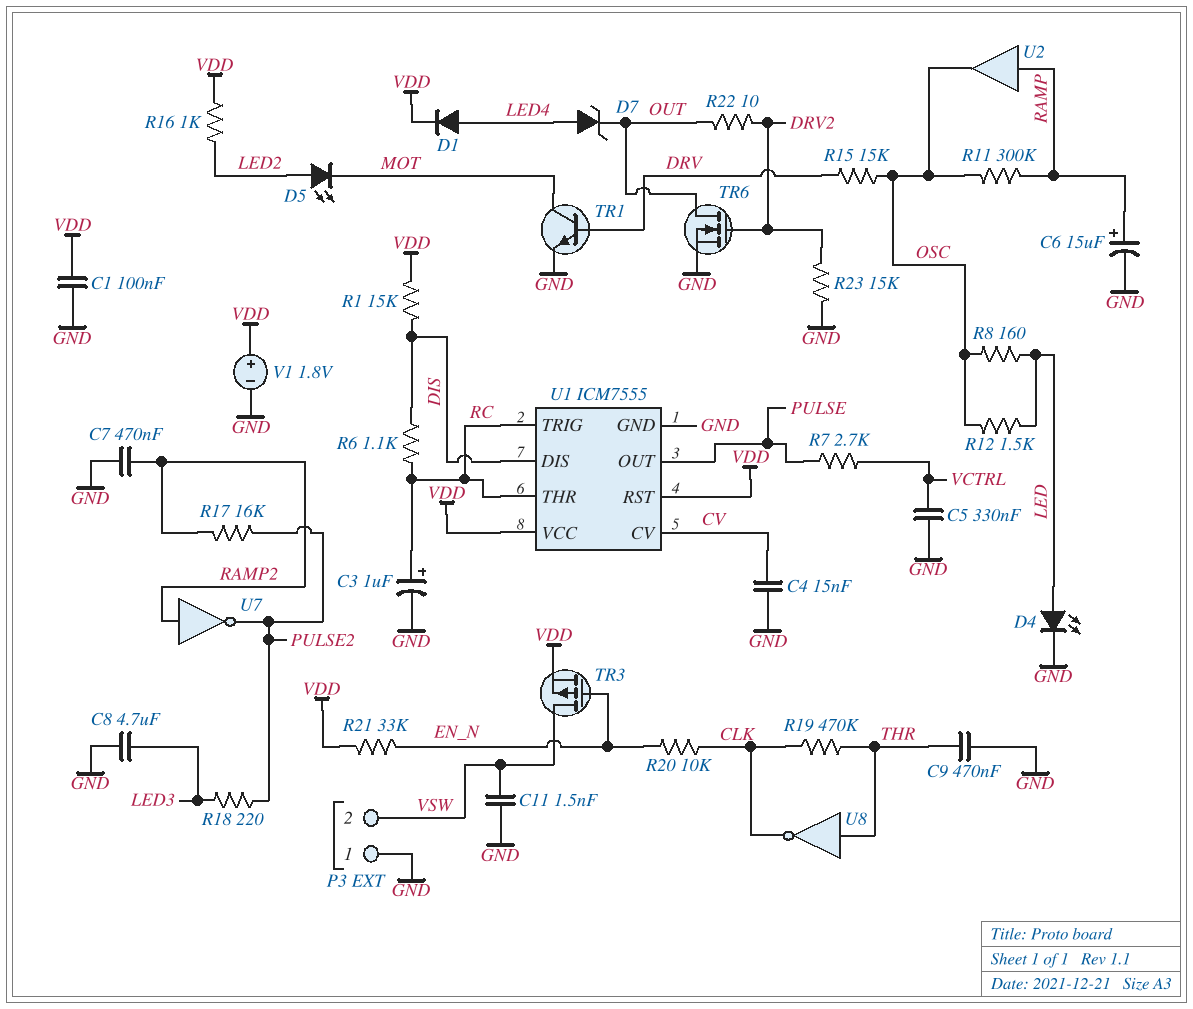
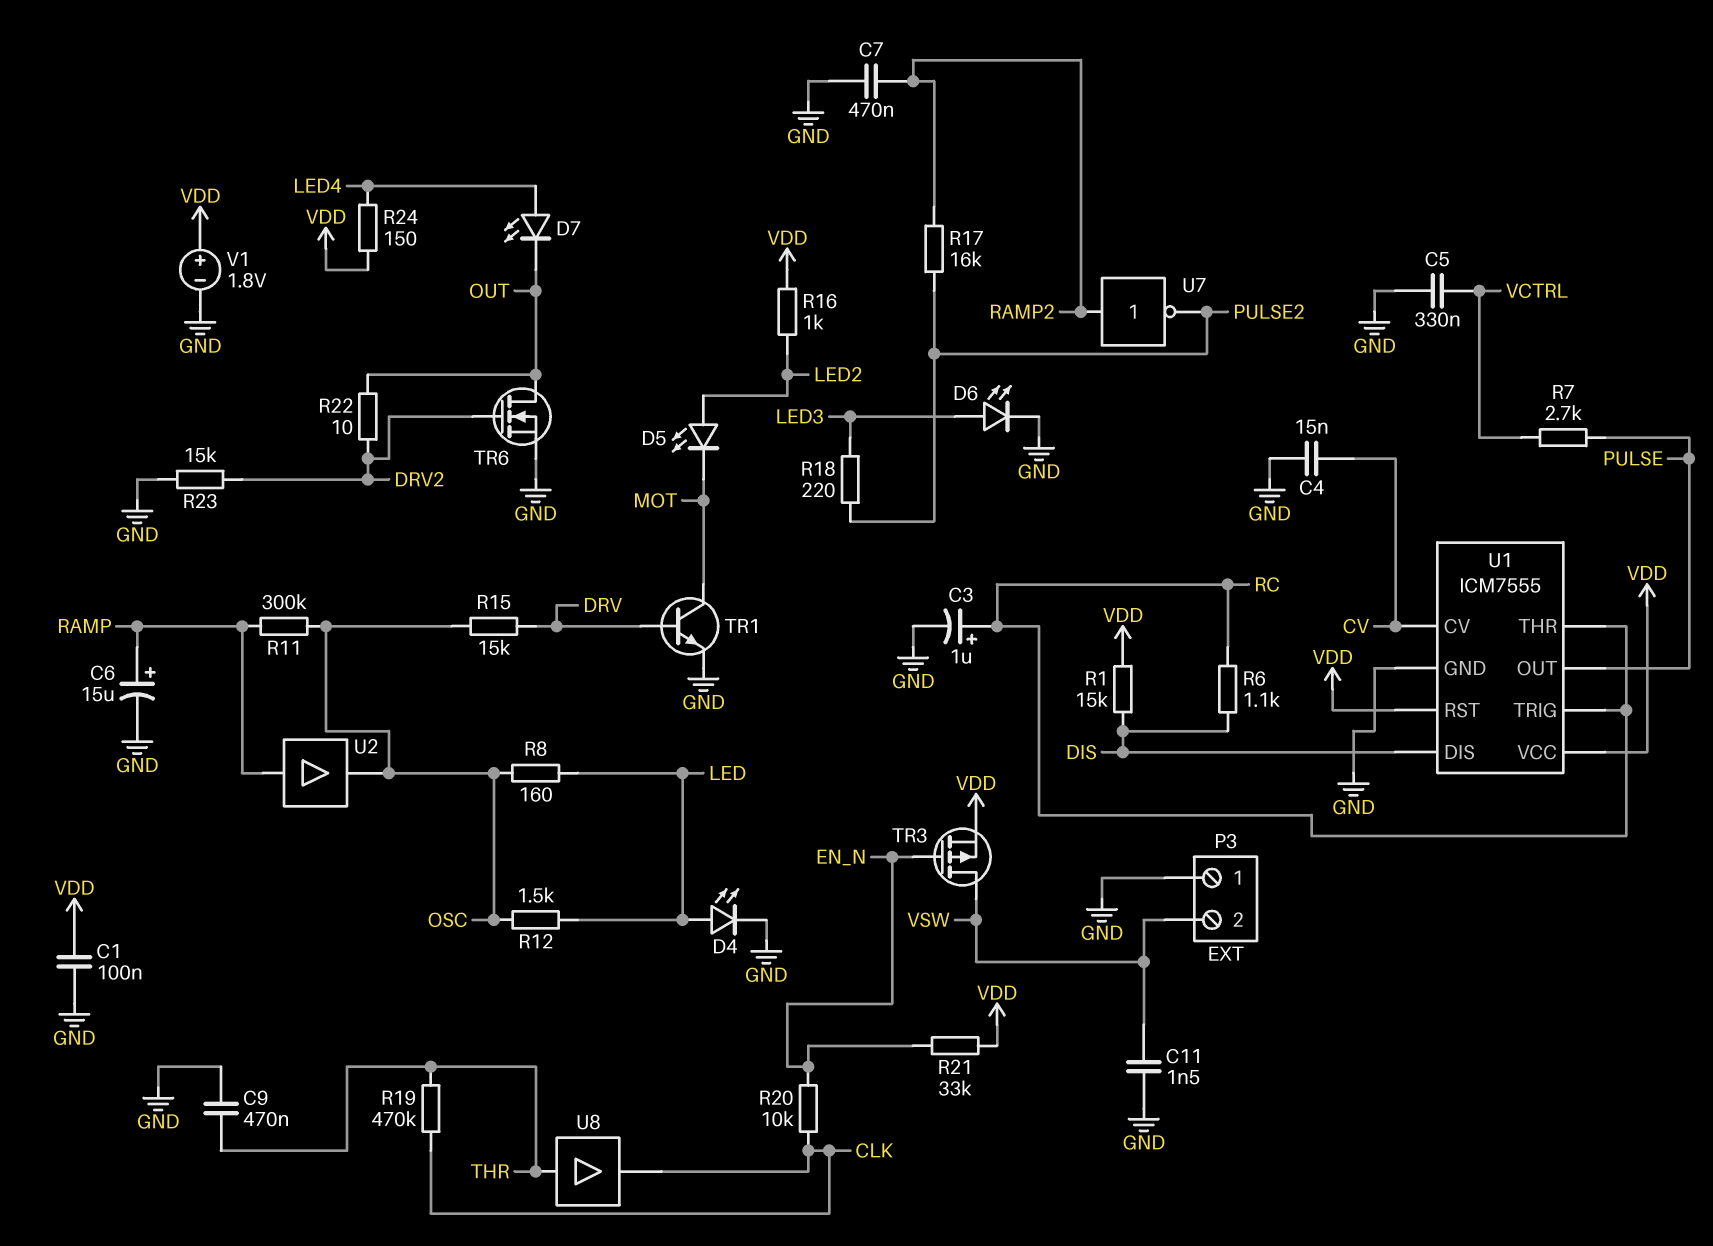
C8: 4.7uF (GND, LED3) -> none
D1: diode (A LED4, K VDD) -> none
D6: none -> LED (A LED3, K GND)
D7: zener (A LED4, K OUT) -> LED (A LED4, K OUT)
R24: none -> 150 (LED4, VDD)
U8: NOT (in THR, out CLK) -> buffer (in THR, out CLK)

